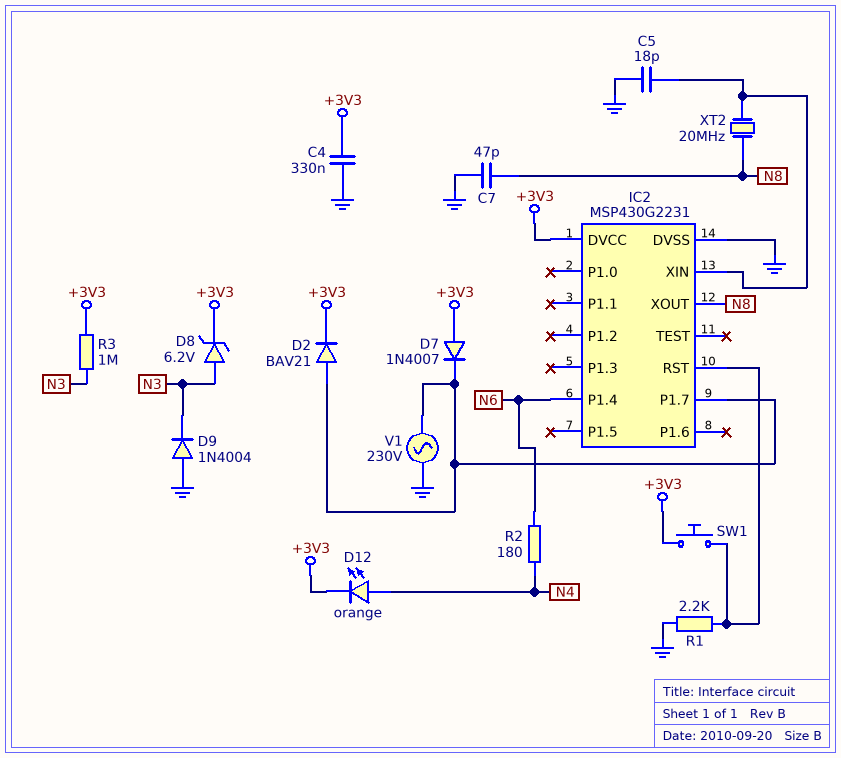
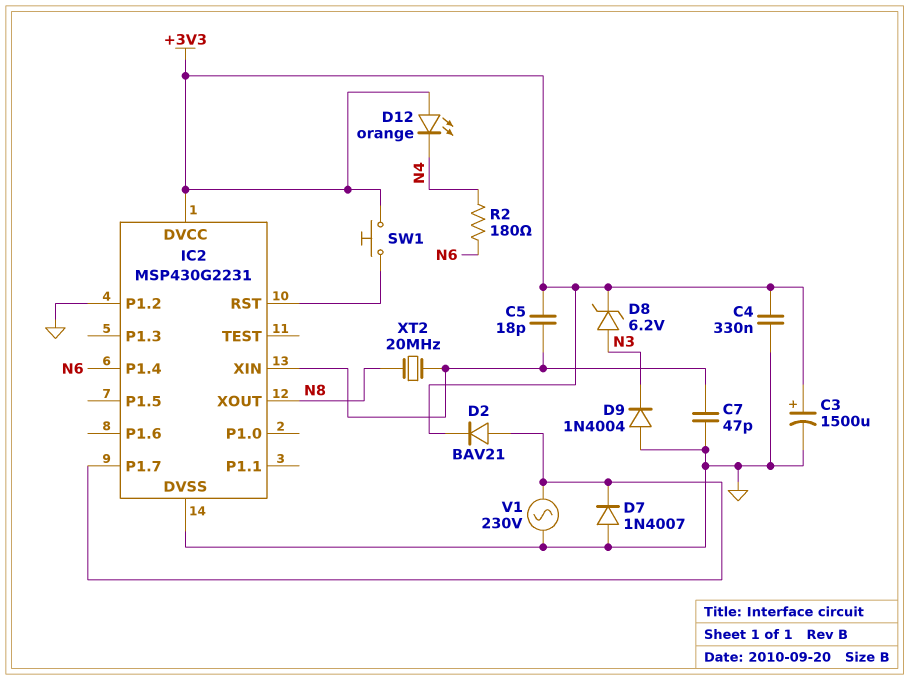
C3: none -> 1500uF (plus +3V3, minus GND)
C5: 18pF (GND, IC2/XIN) -> 18pF (+3V3, IC2/XIN)
C7: 47pF (GND, N8) -> 47pF (GND, IC2/XIN)
D7: diode 1N4007 (A +3V3, K IC2/P1.7) -> diode 1N4007 (A GND, K IC2/P1.7)
D12: LED orange (A N4, K +3V3) -> LED orange (A +3V3, K N4)
IC2 pin P1.2: none -> GND
R1: 2.2k (GND, IC2/RST) -> none
R3: 1M (+3V3, N3) -> none

